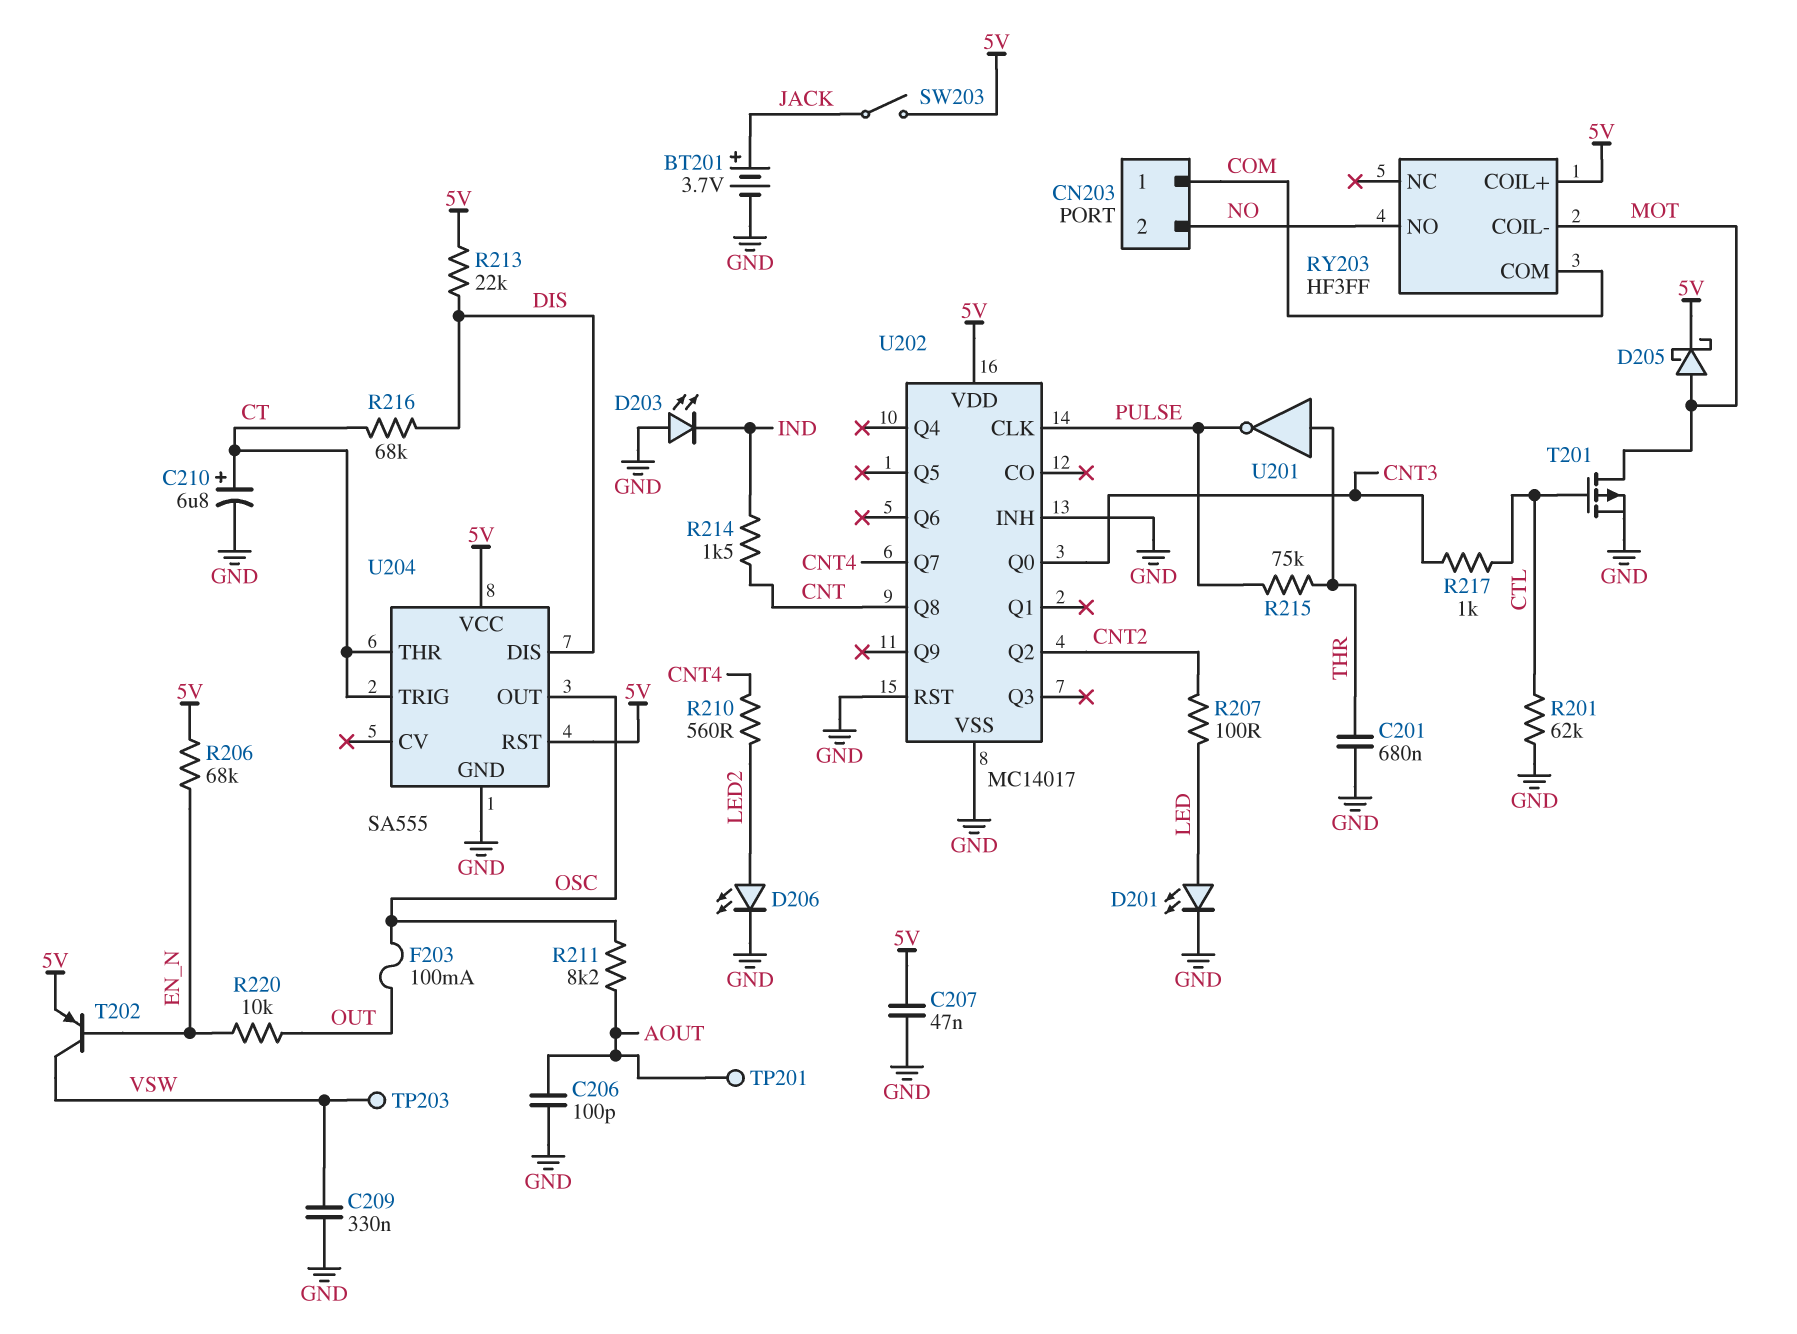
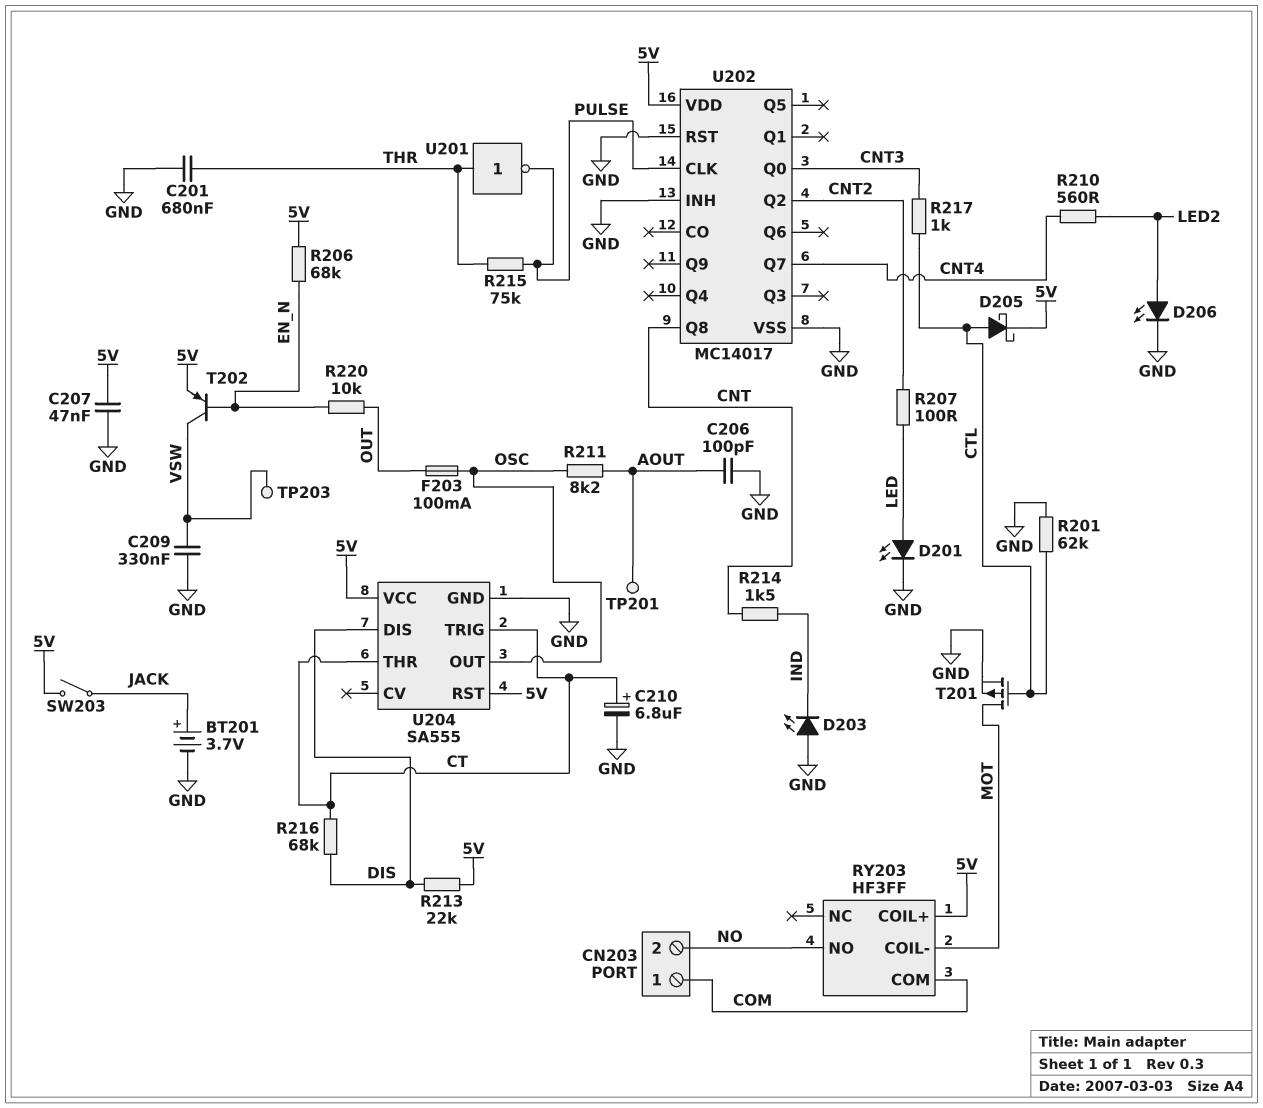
D205: schottky (A MOT, K 5V) -> schottky (A CTL, K 5V)

